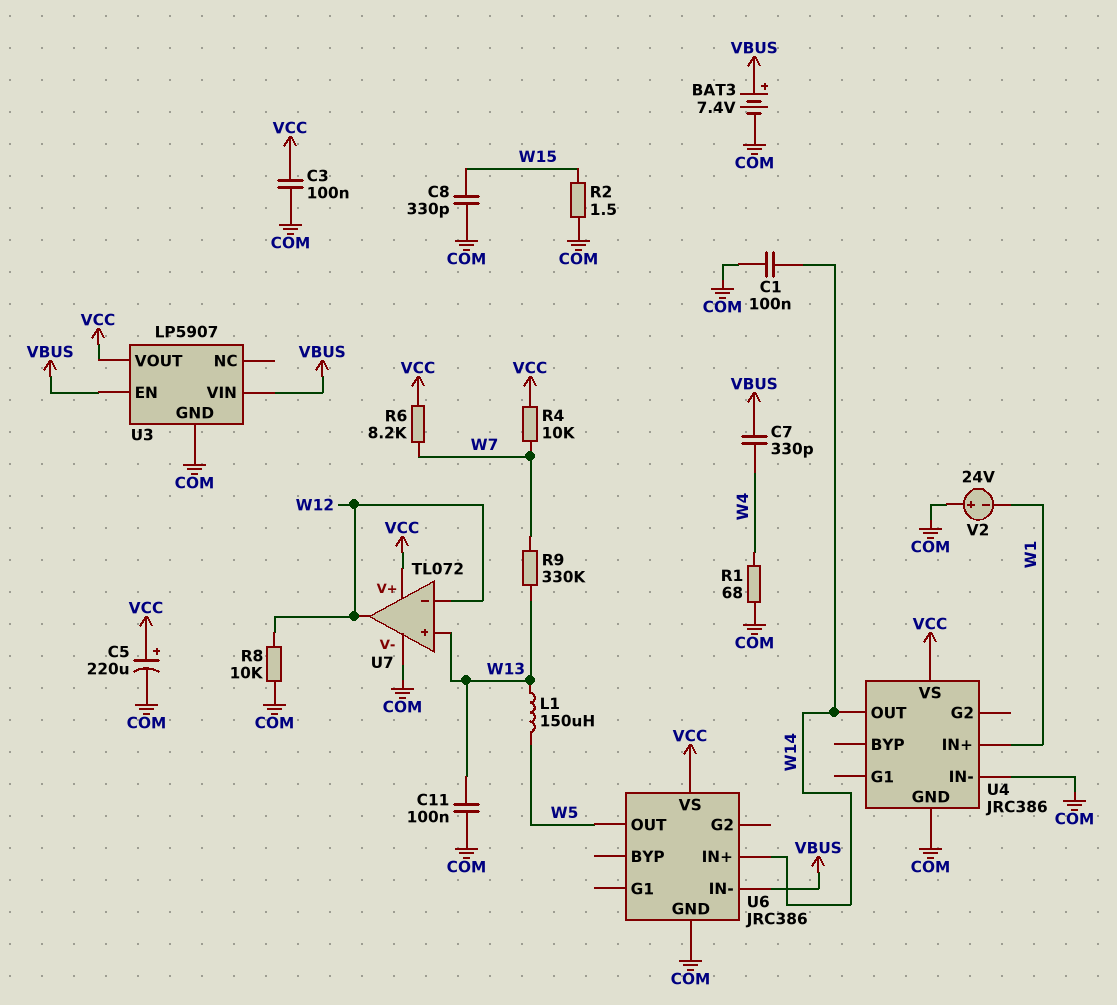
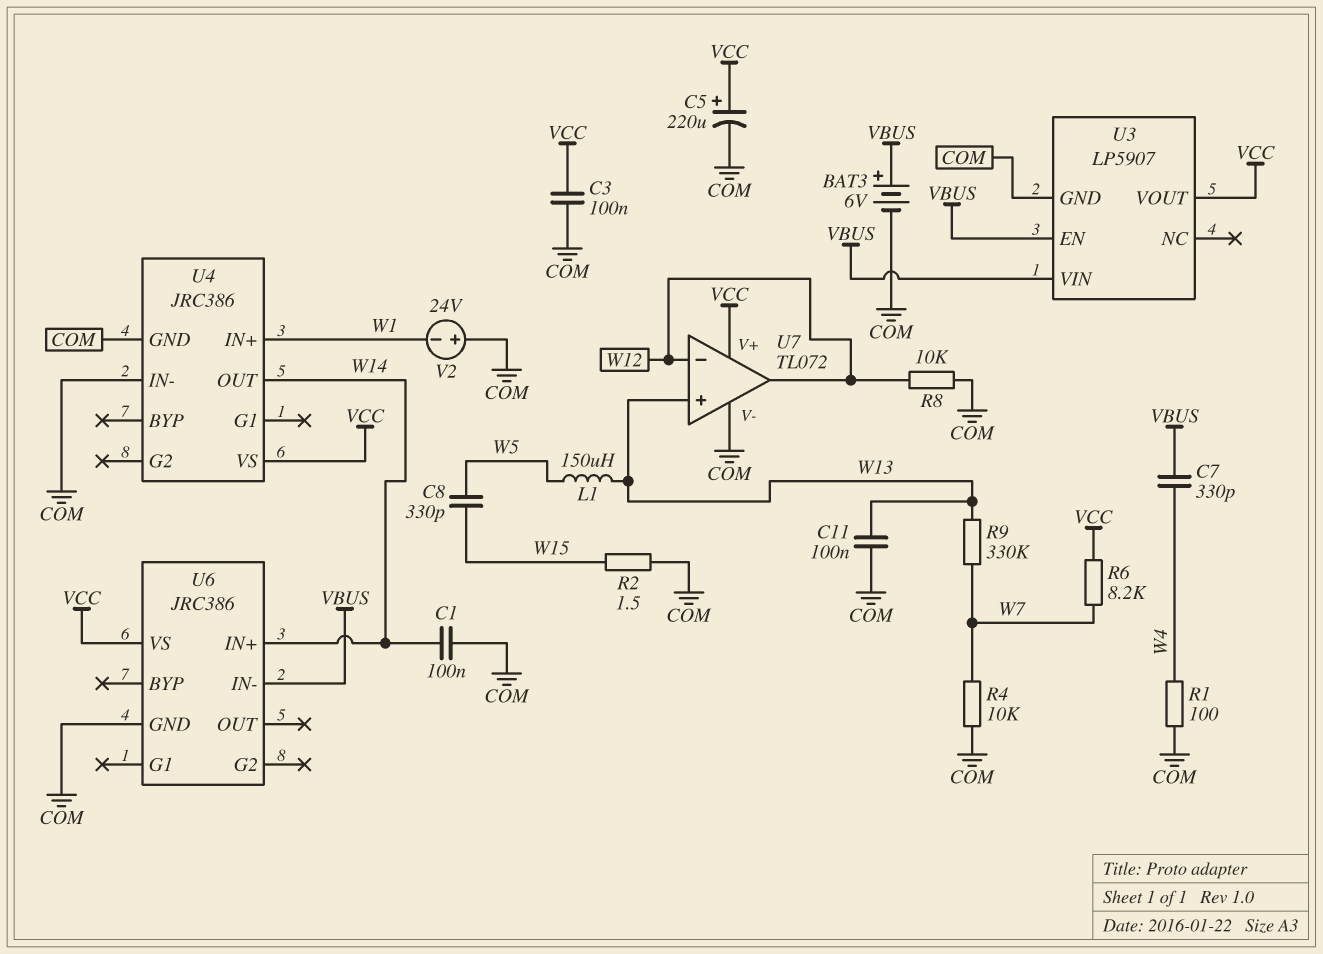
BAT3: 7.4V (plus VBUS, minus COM) -> 6V (plus VBUS, minus COM)
C8: 330pF (COM, W15) -> 330pF (W5, W15)
R1: 68 (COM, W4) -> 100 (COM, W4)
R4: 10k (VCC, W7) -> 10k (COM, W7)
U6 pin OUT: W5 -> none

